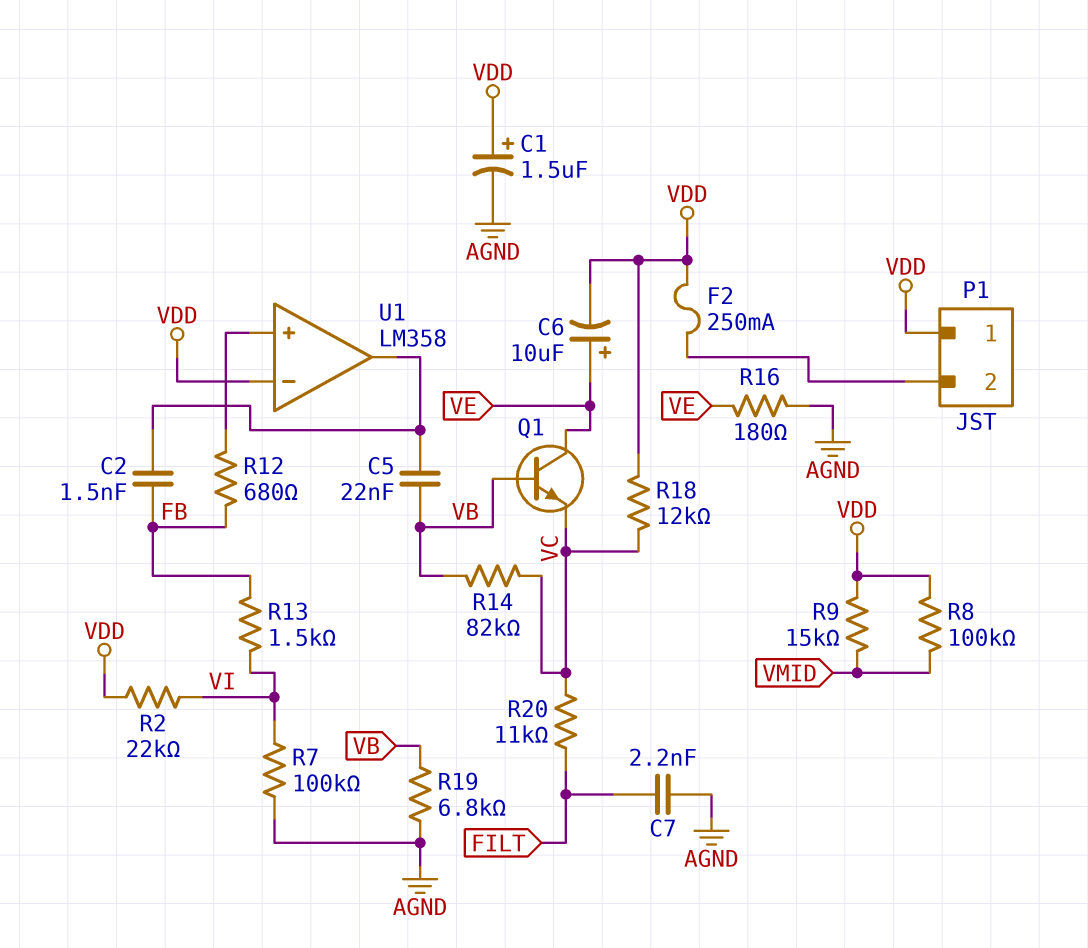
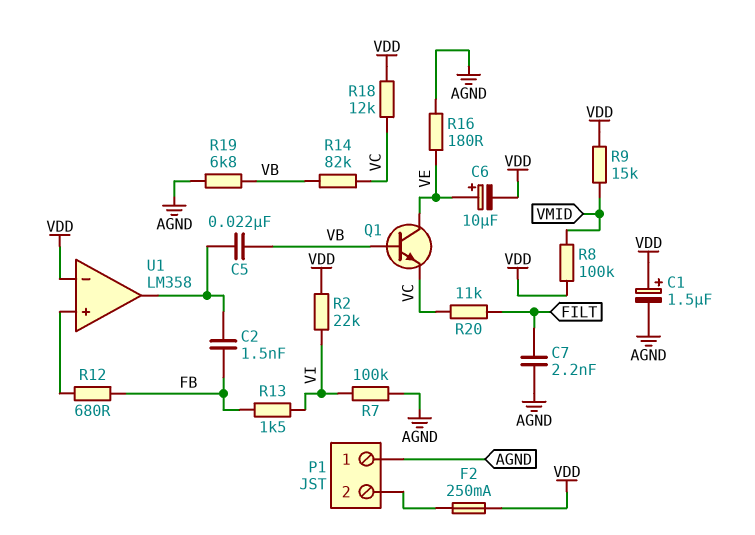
P1 pin 1: VDD -> AGND

